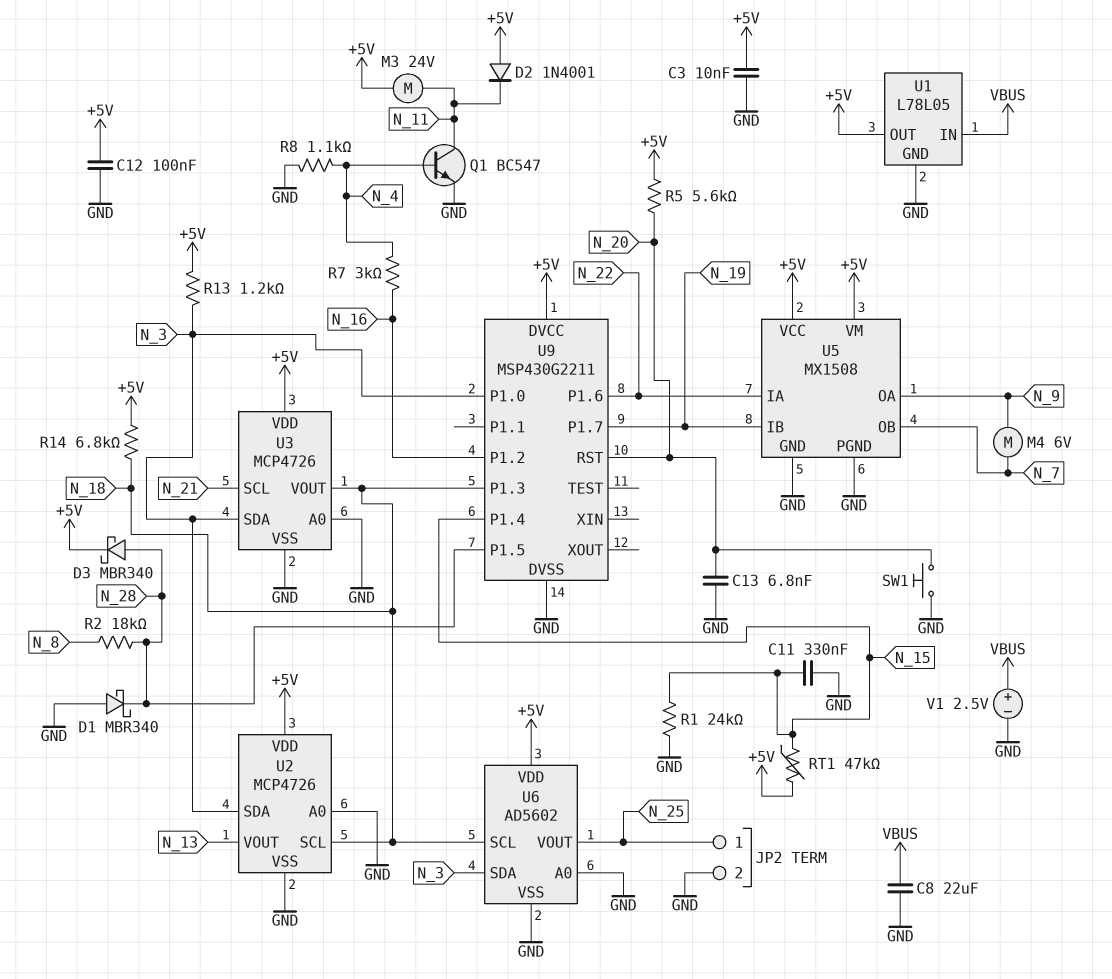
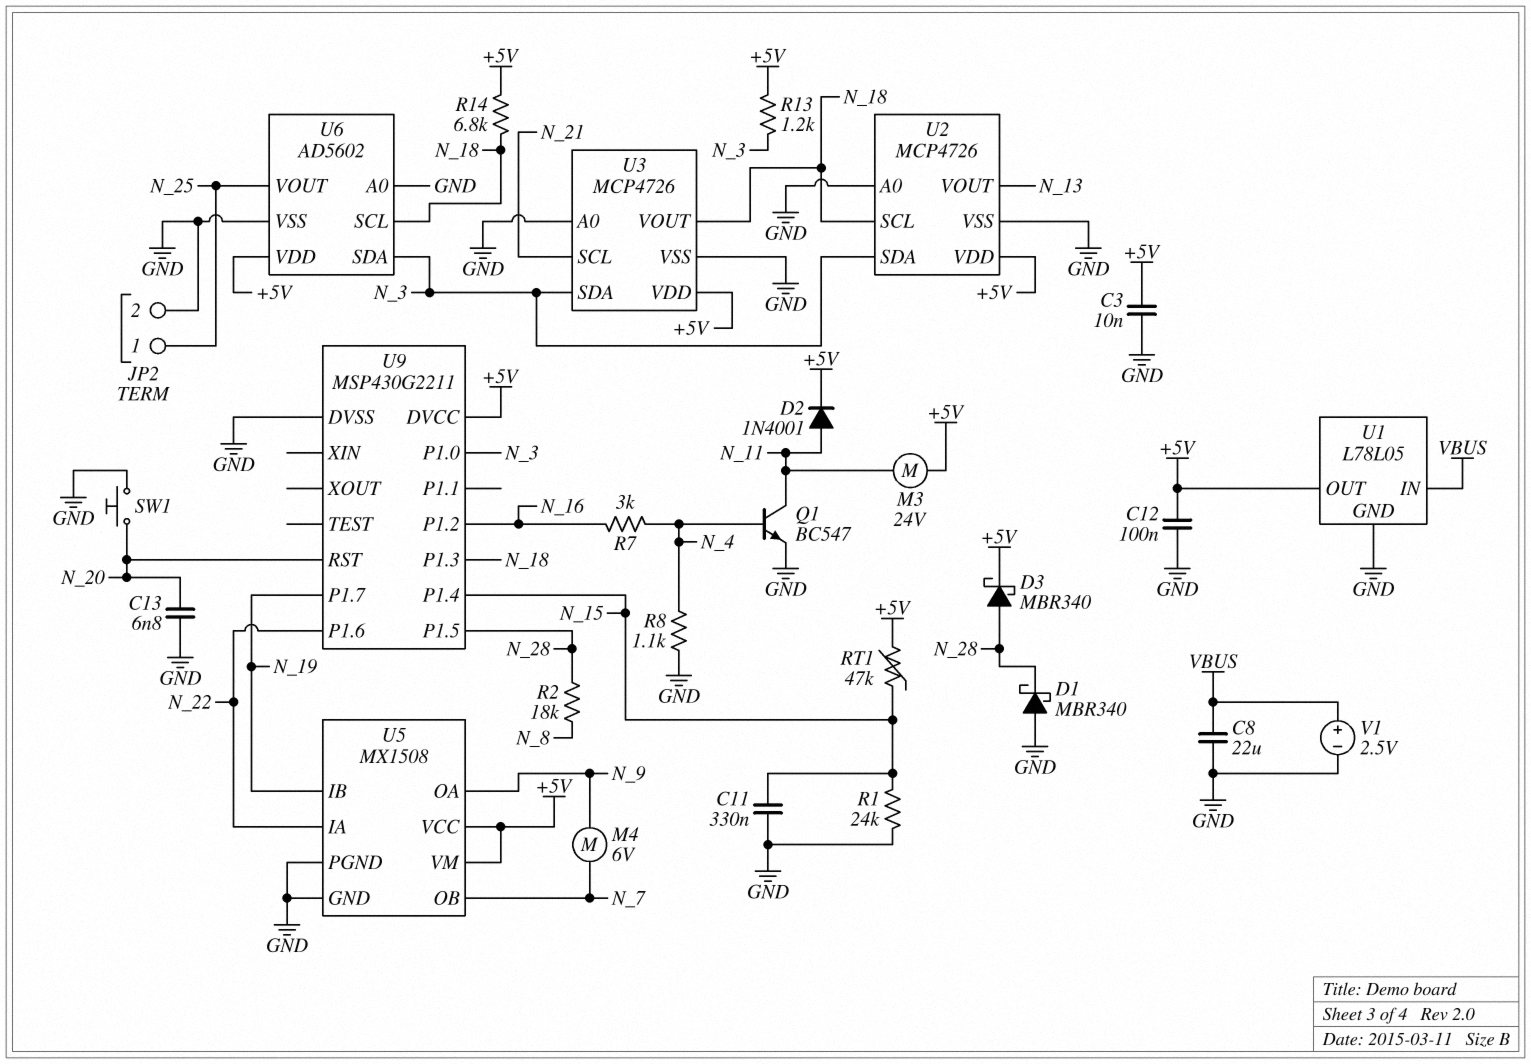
D2: diode 1N4001 (A +5V, K N_11) -> diode 1N4001 (A N_11, K +5V)
R5: 5.6k (+5V, N_20) -> none

